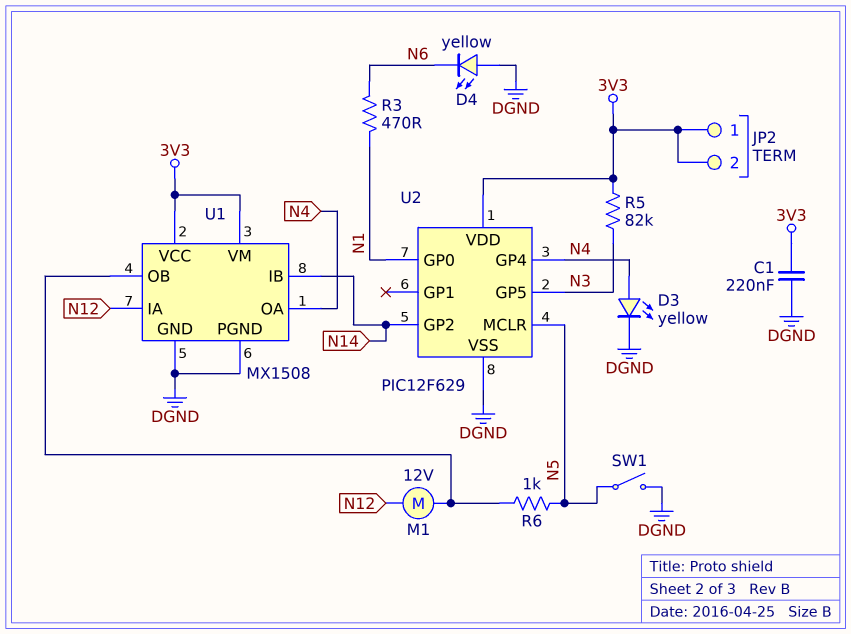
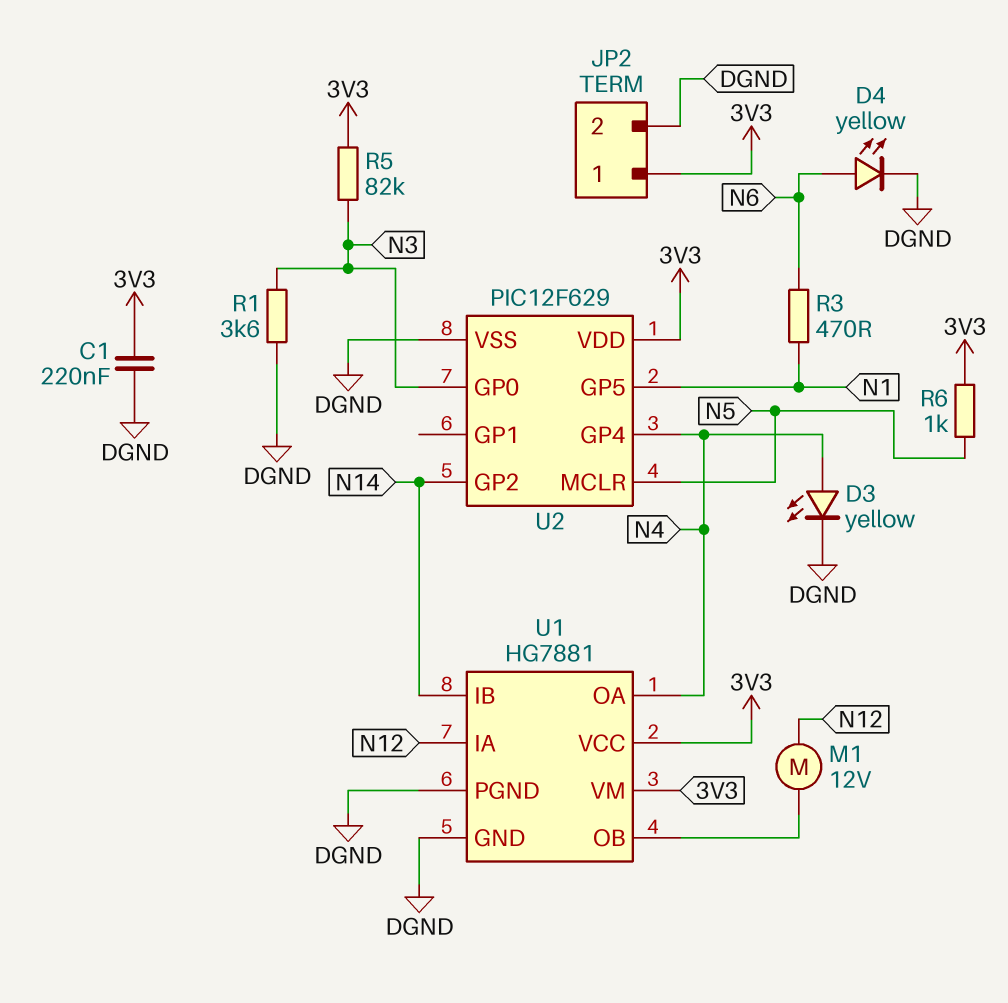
D4: LED yellow (A DGND, K N6) -> LED yellow (A N6, K DGND)
JP2 pin 2: 3V3 -> DGND
R1: none -> 3.6k (DGND, N3)
R6: 1k (N5, U1/OB) -> 1k (3V3, N5)
SW1: switch (DGND, N5) -> none
U1: MX1508 -> HG7881
U2 pin GP0: N1 -> N3
U2 pin GP5: N3 -> N1

